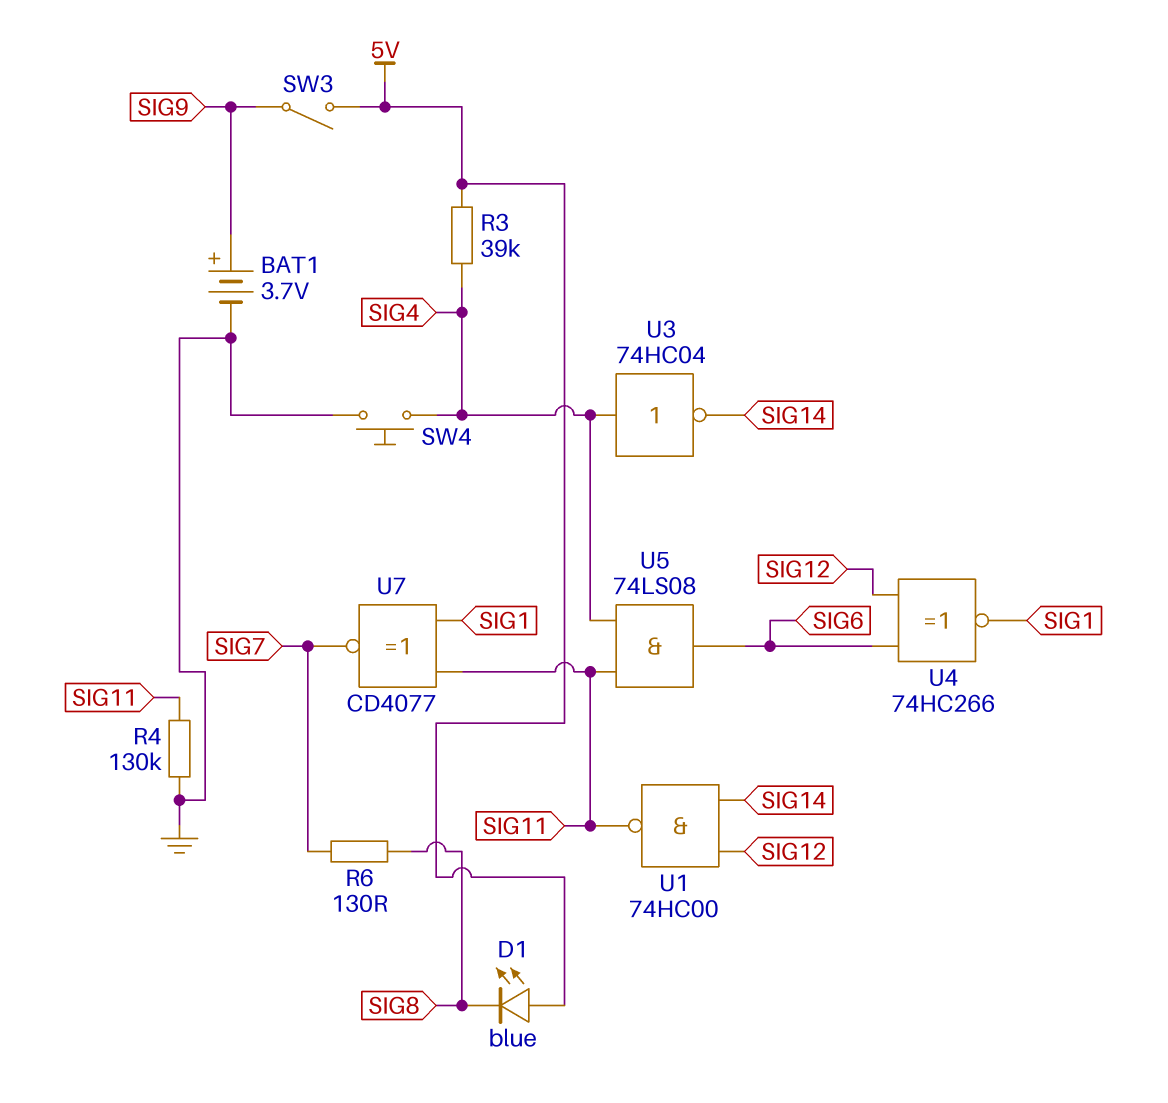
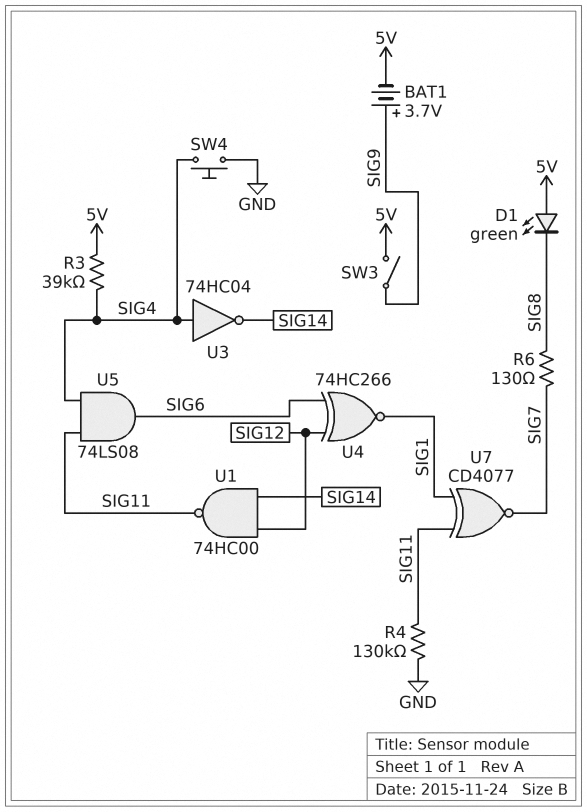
BAT1: 3.7V (plus SIG9, minus GND) -> 3.7V (plus SIG9, minus 5V)
D1: LED blue (A 5V, K SIG8) -> LED green (A 5V, K SIG8)

